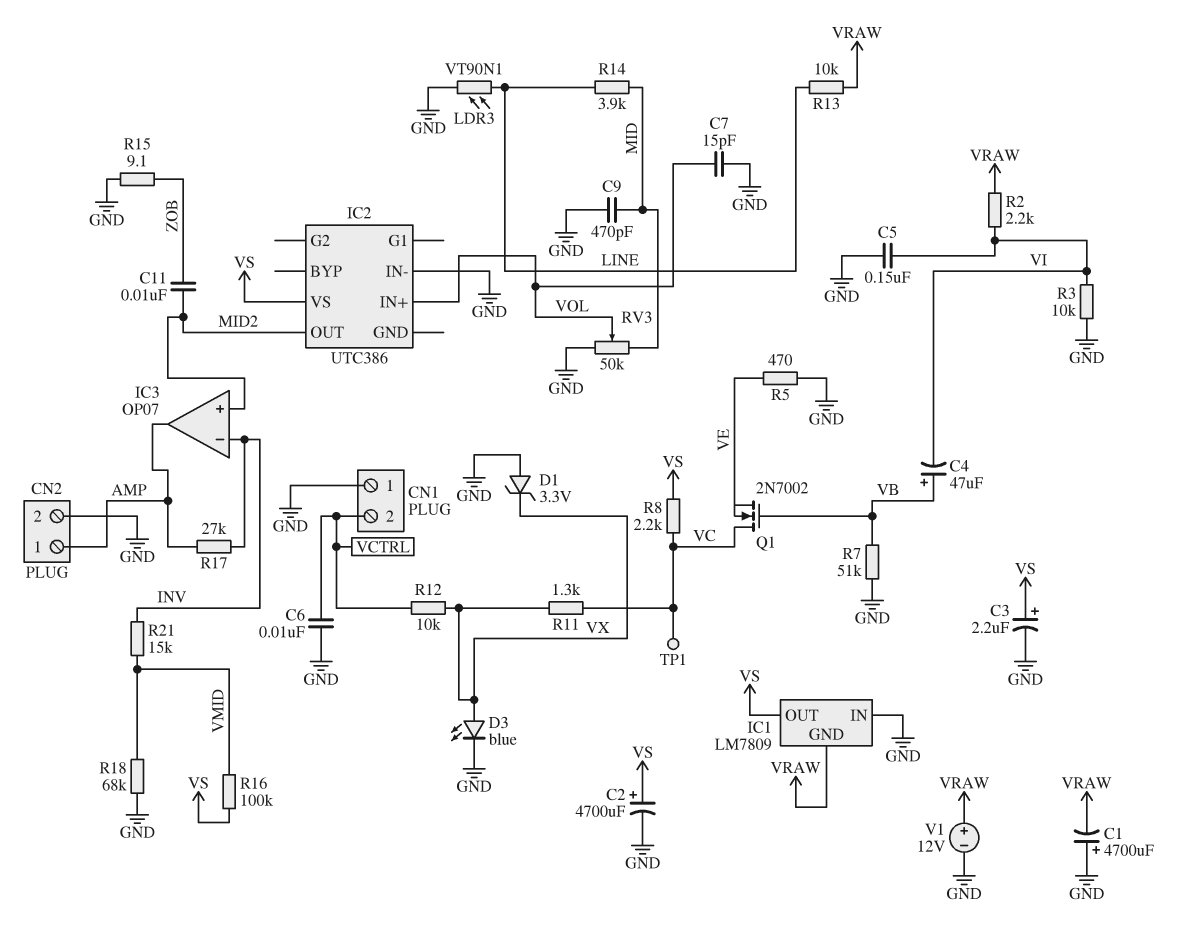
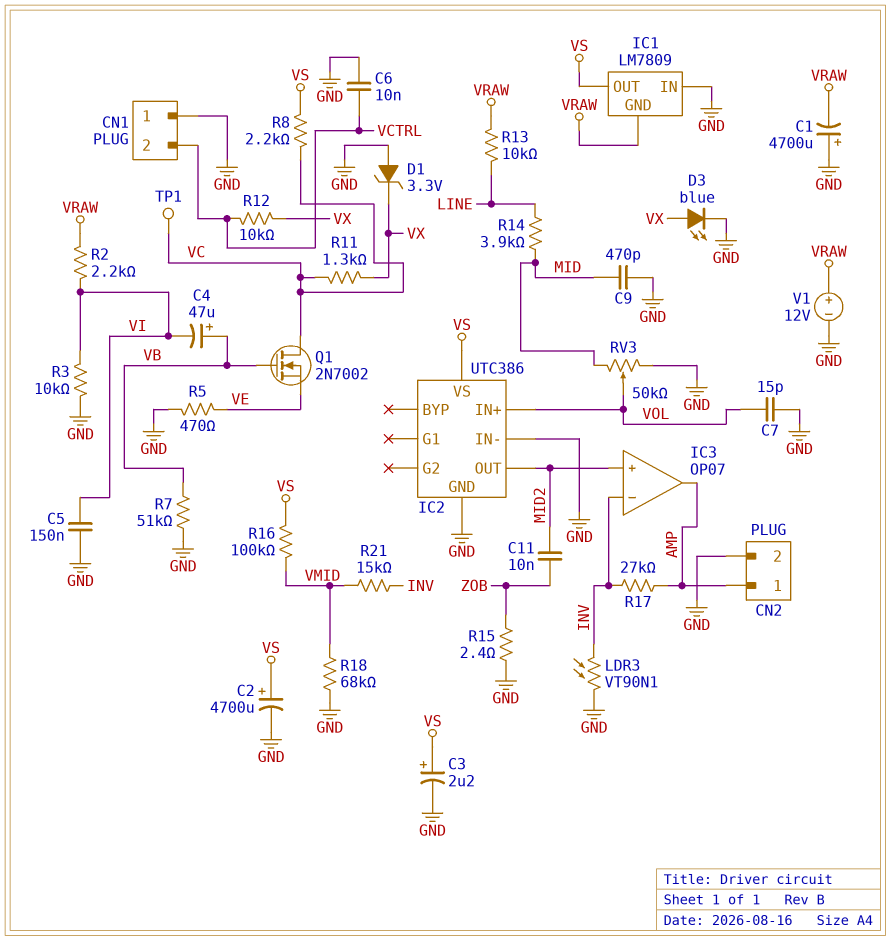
IC2 pin GND: none -> GND
LDR3: VT90N1 (GND, LINE) -> VT90N1 (GND, INV)
R15: 9.1 (GND, ZOB) -> 2.4 (GND, ZOB)

